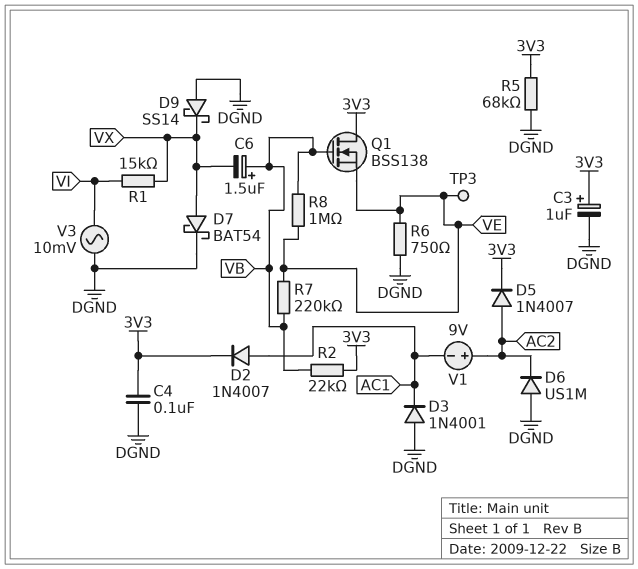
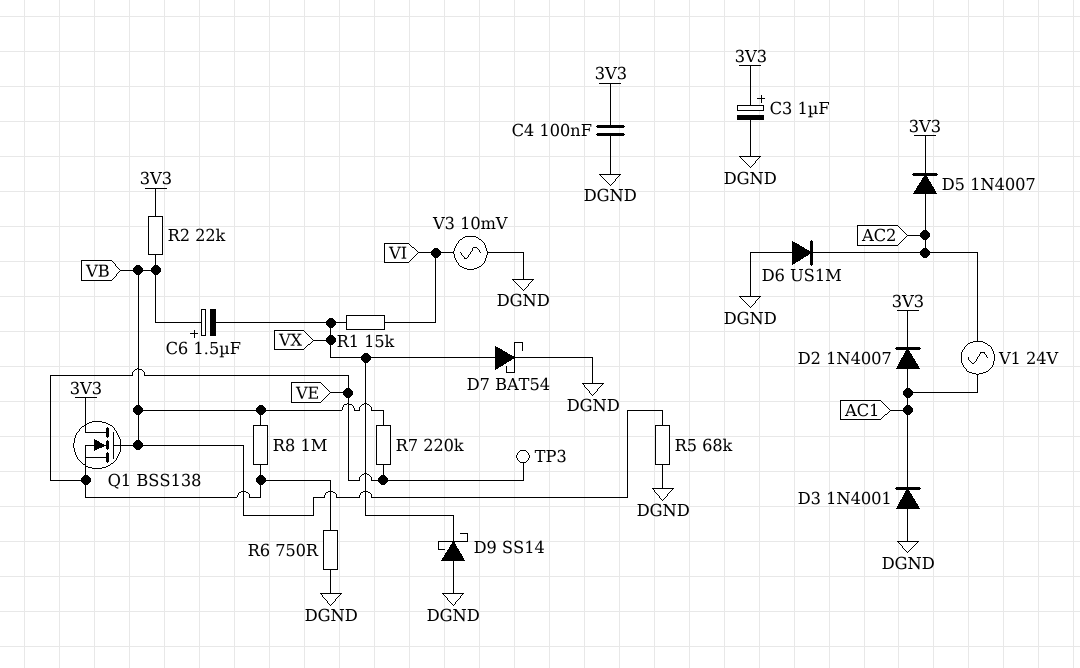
R5: 68k (3V3, DGND) -> 68k (DGND, VB)
V1: 9V (plus AC2, minus AC1) -> AC 24V (AC1, AC2)

